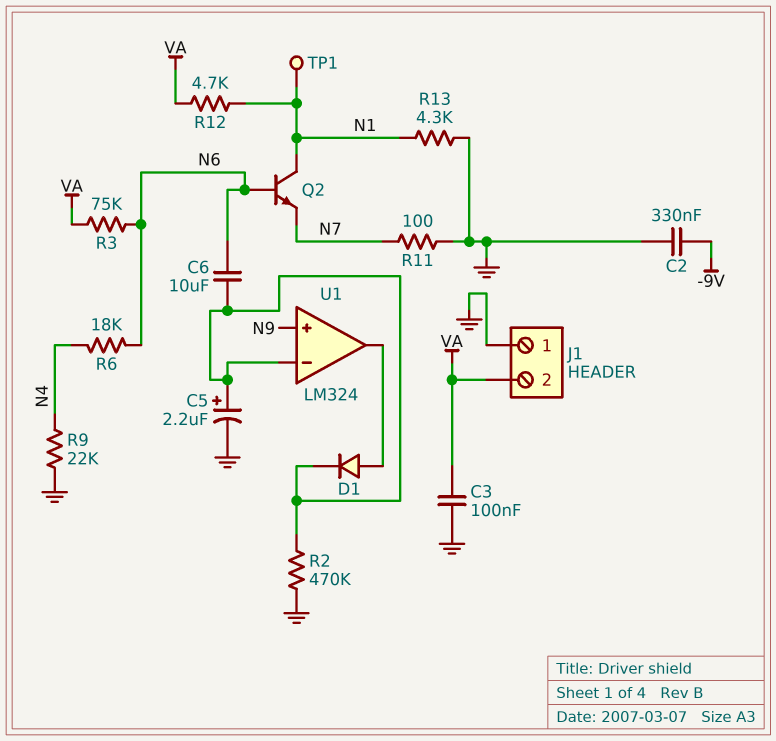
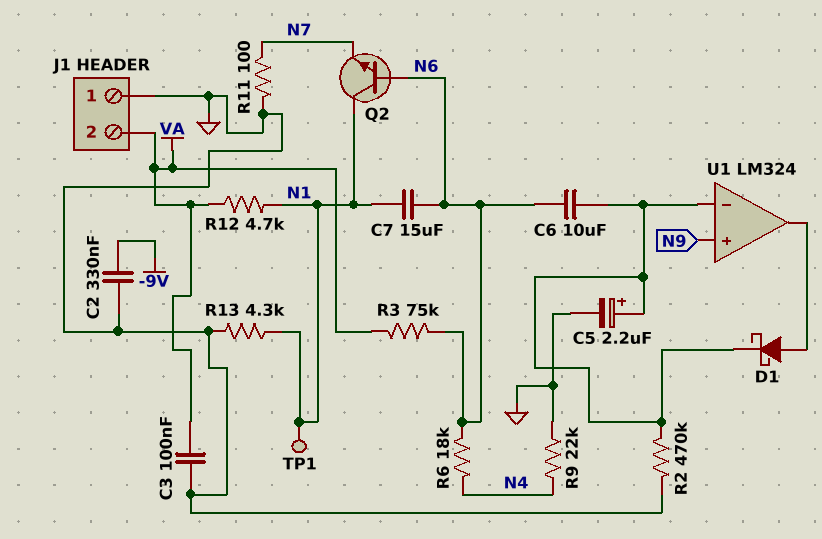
C7: none -> 15uF (N1, N6)
D1: diode (A U1/out, K U1/in-) -> schottky (A U1/out, K U1/in-)

